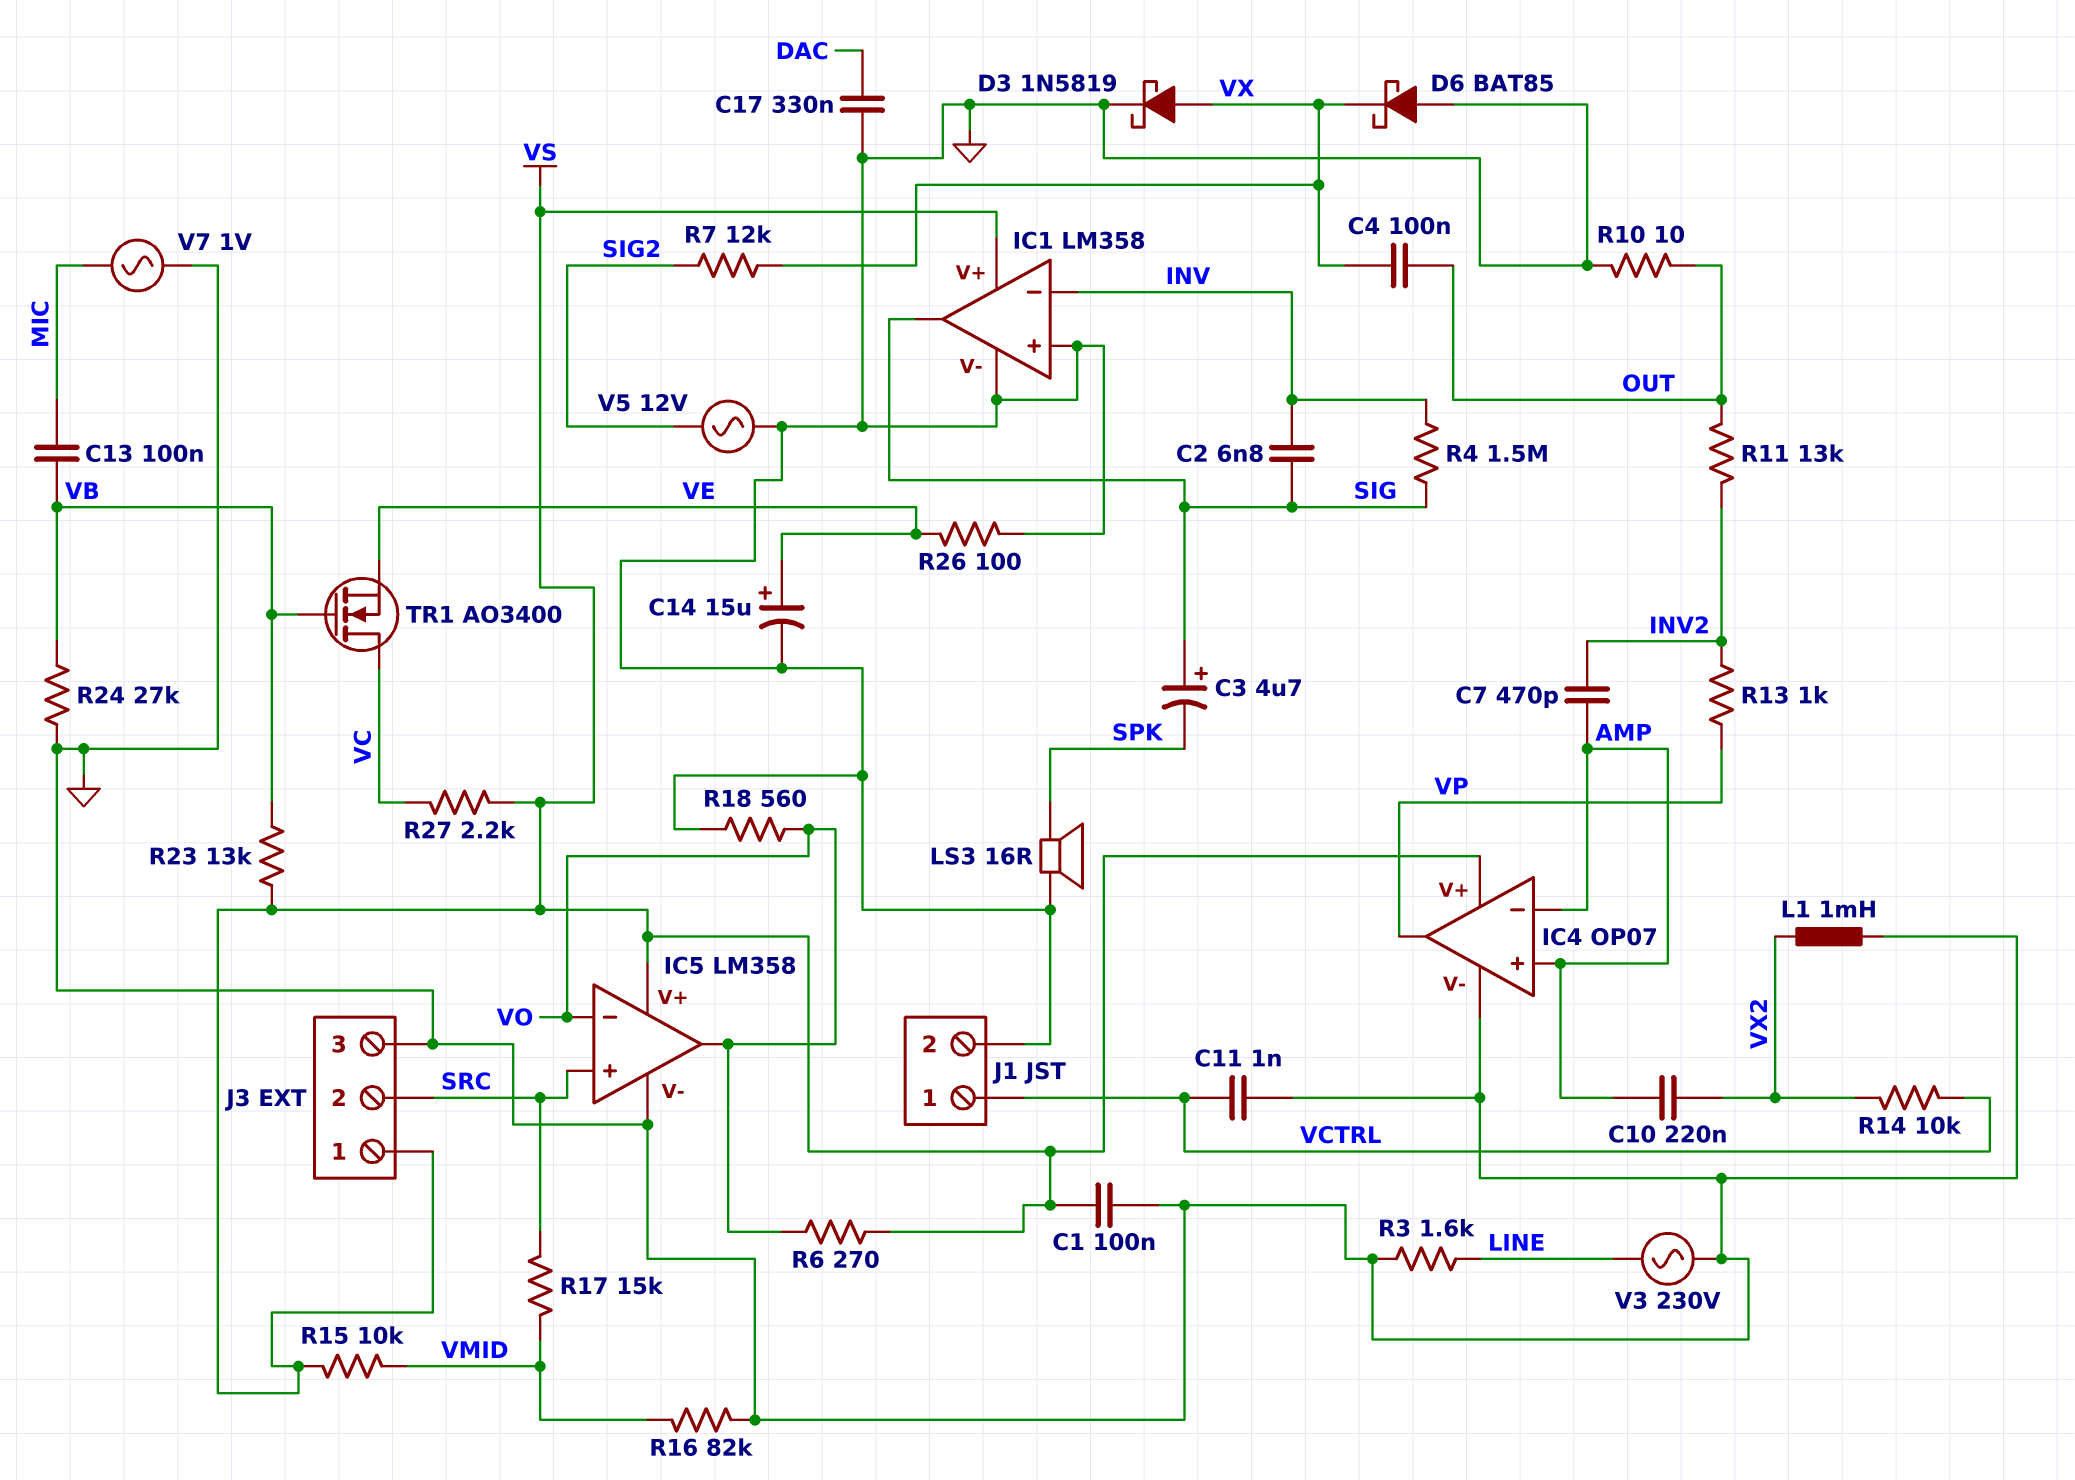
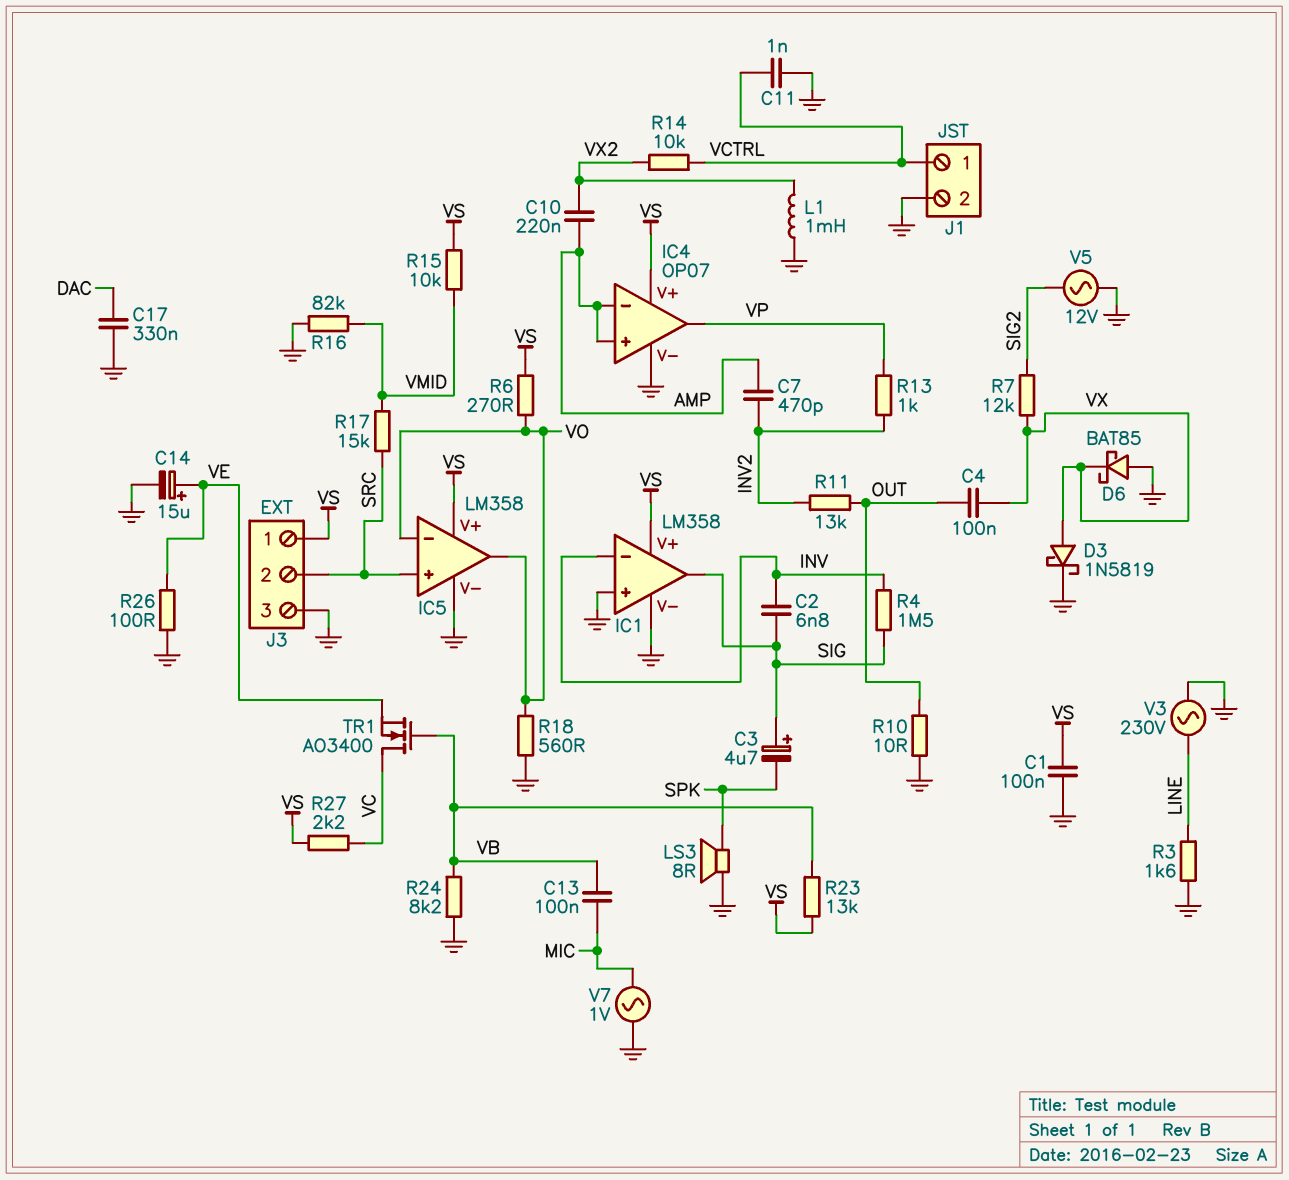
LS3: speaker 16R (GND, SPK) -> speaker 8R (GND, SPK)
R24: 27k (GND, VB) -> 8.2k (GND, VB)

